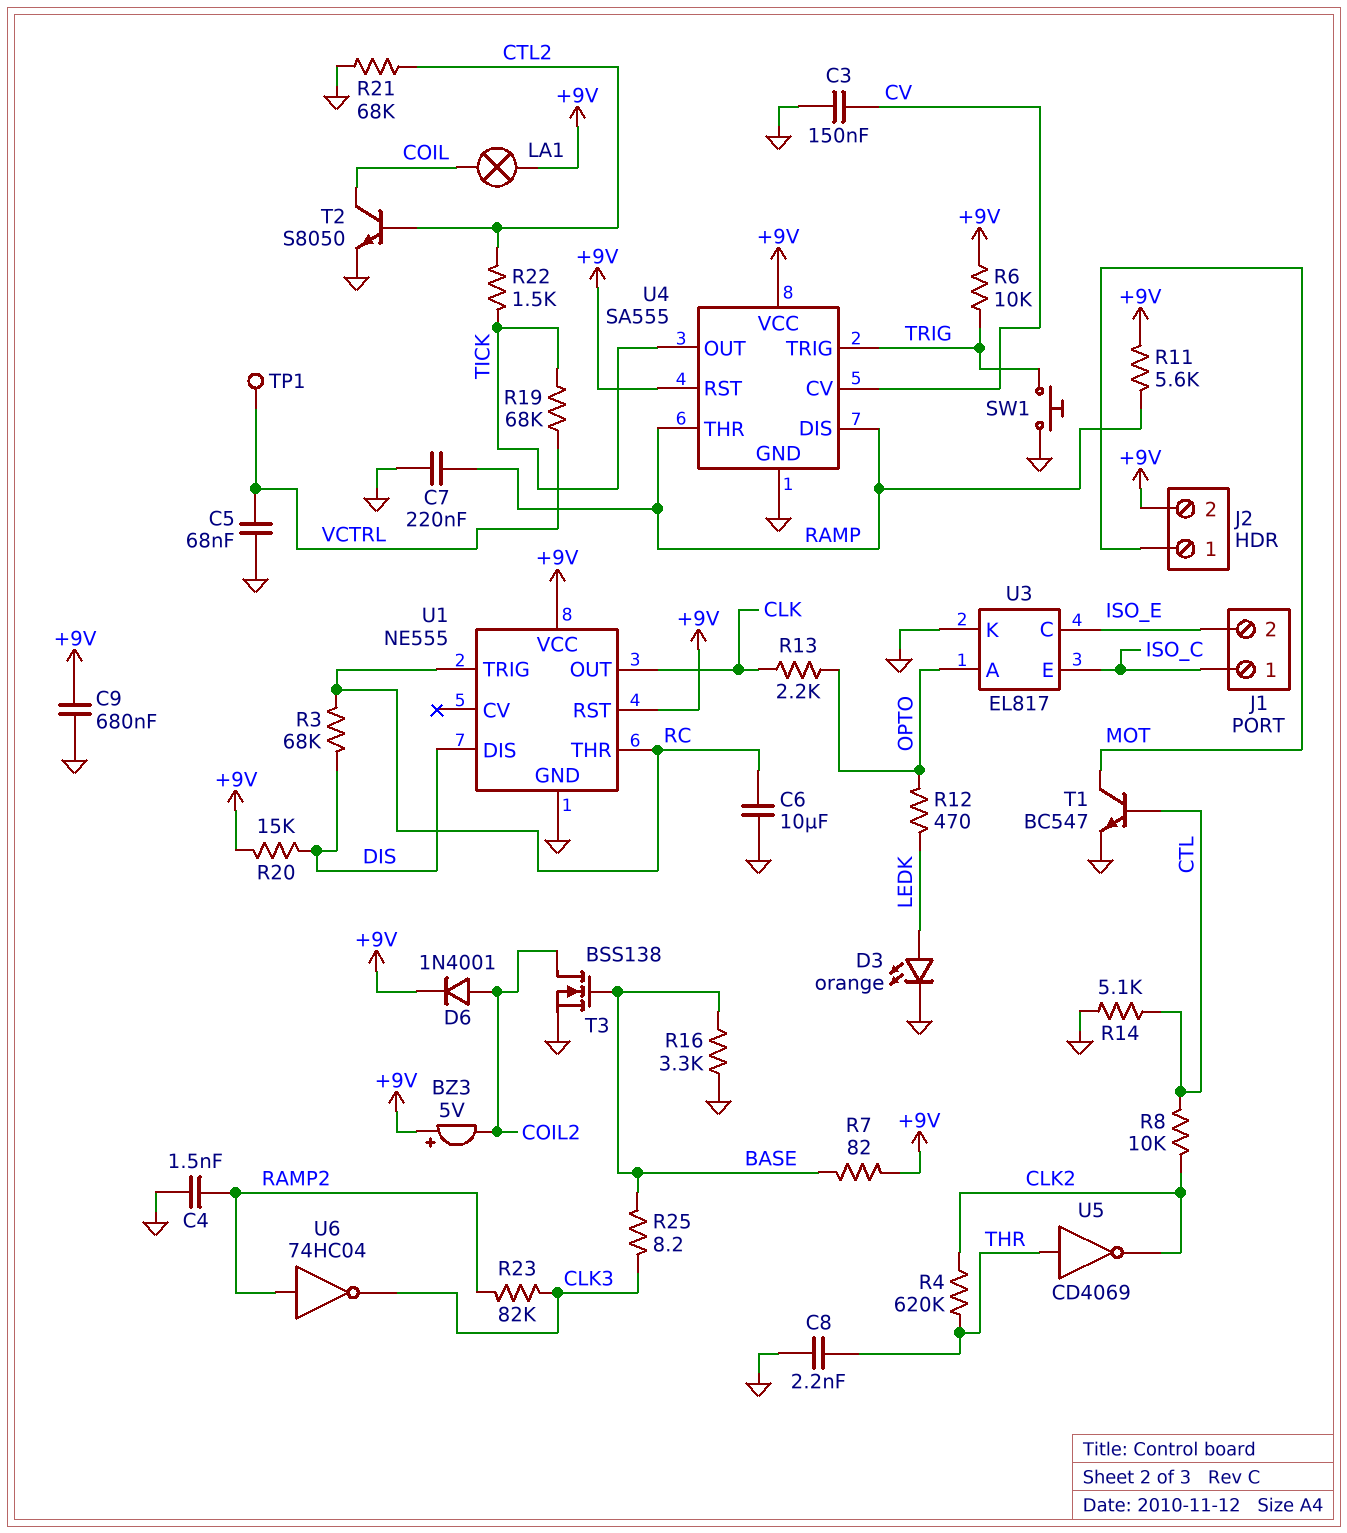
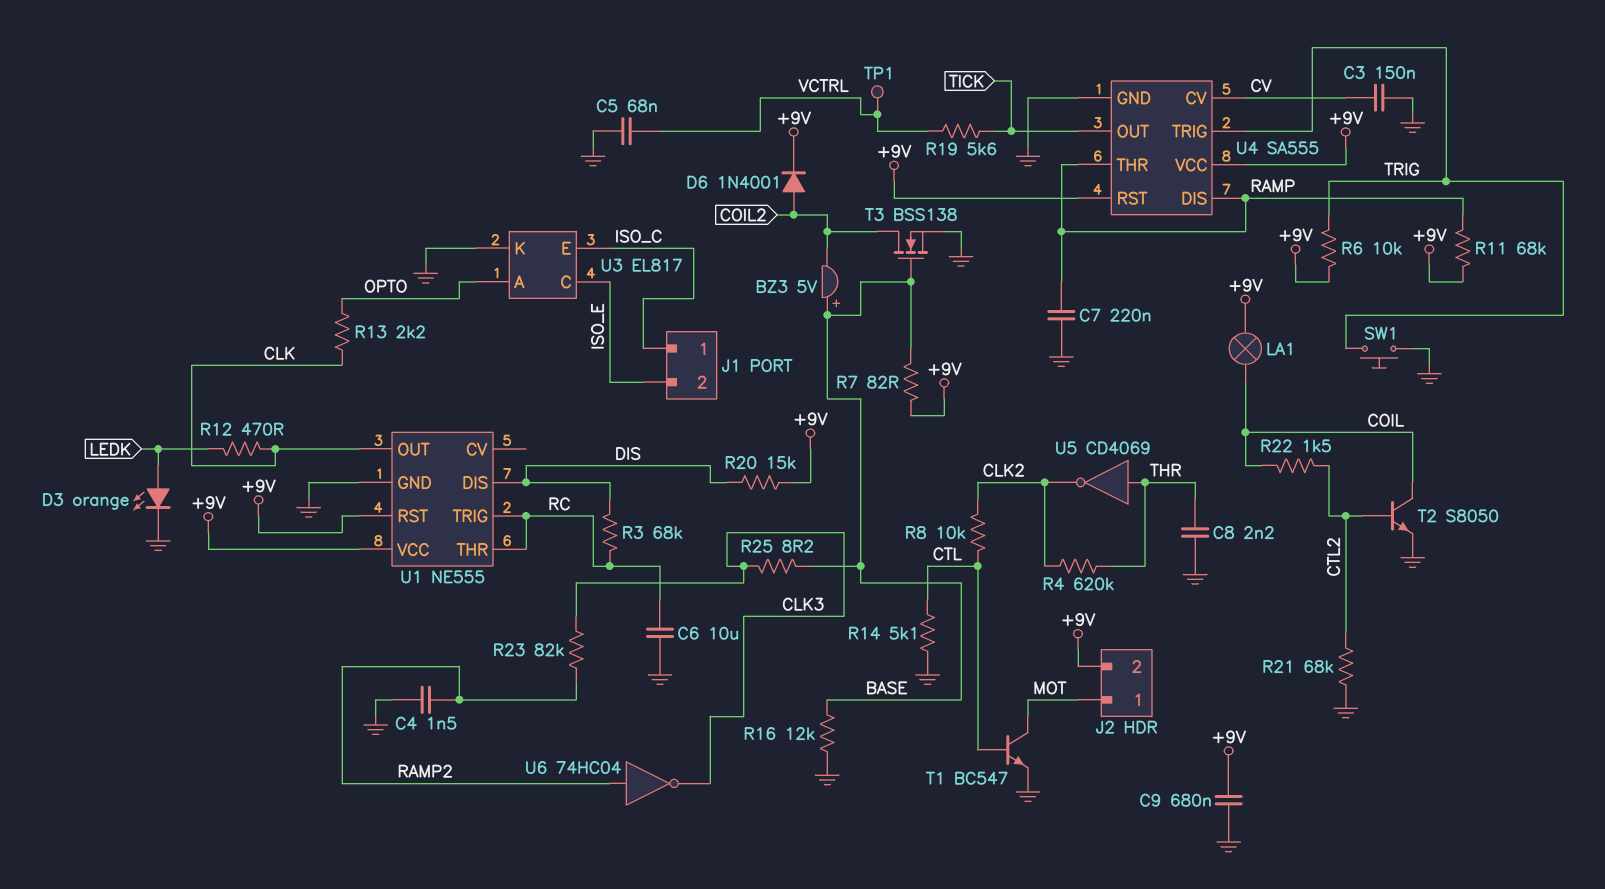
BZ3: buzzer 5V (plus +9V, minus COIL2) -> buzzer 5V (plus BASE, minus COIL2)
R11: 5.6k (+9V, RAMP) -> 68k (+9V, RAMP)
R12: 470 (LEDK, OPTO) -> 470 (CLK, LEDK)
R16: 3.3k (BASE, GND) -> 12k (BASE, GND)
R19: 68k (TICK, VCTRL) -> 5.6k (TICK, VCTRL)
R22: 1.5k (CTL2, TICK) -> 1.5k (COIL, CTL2)

